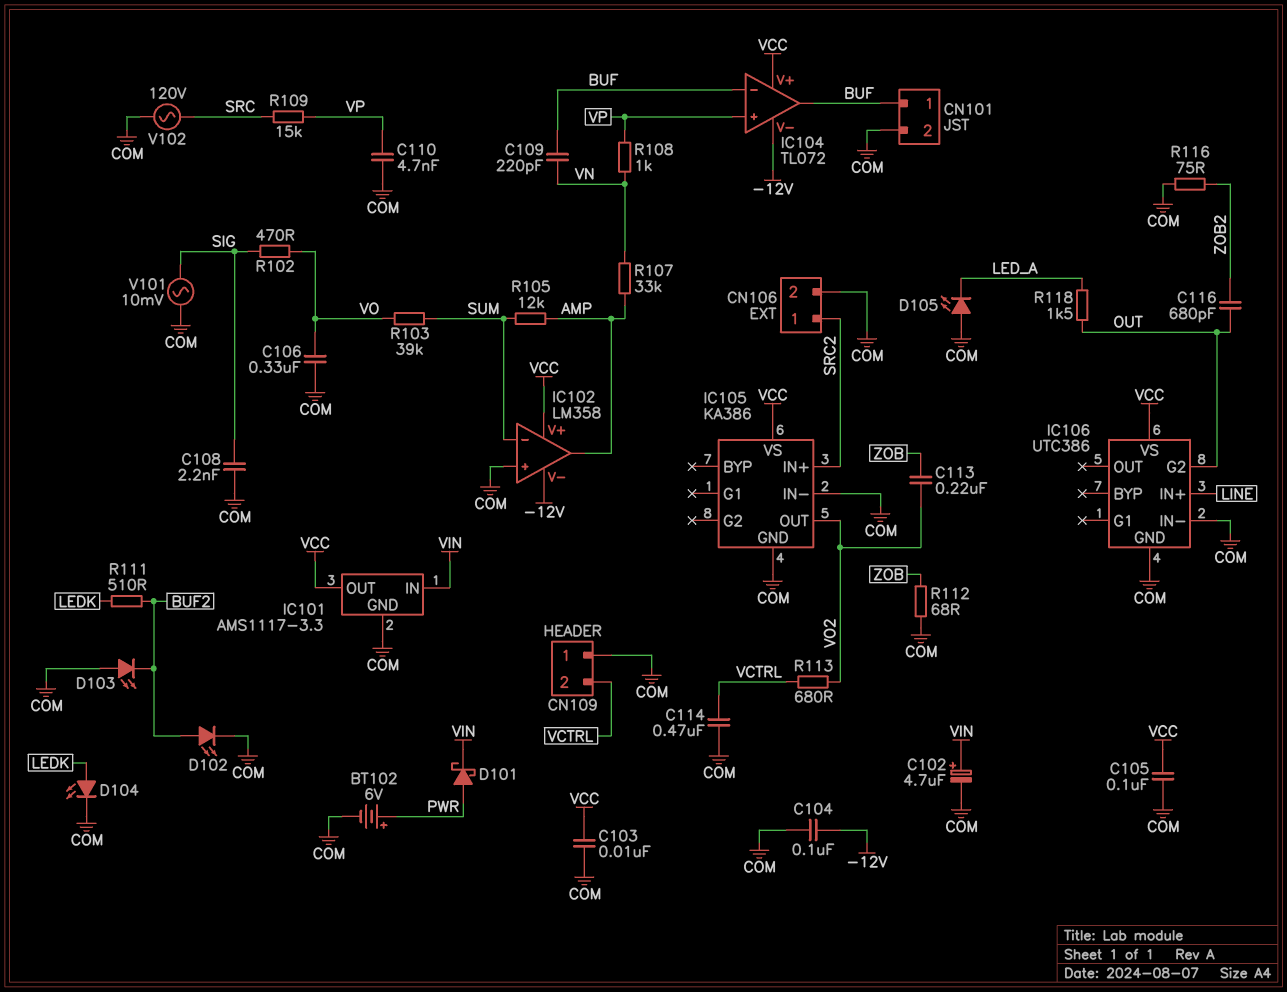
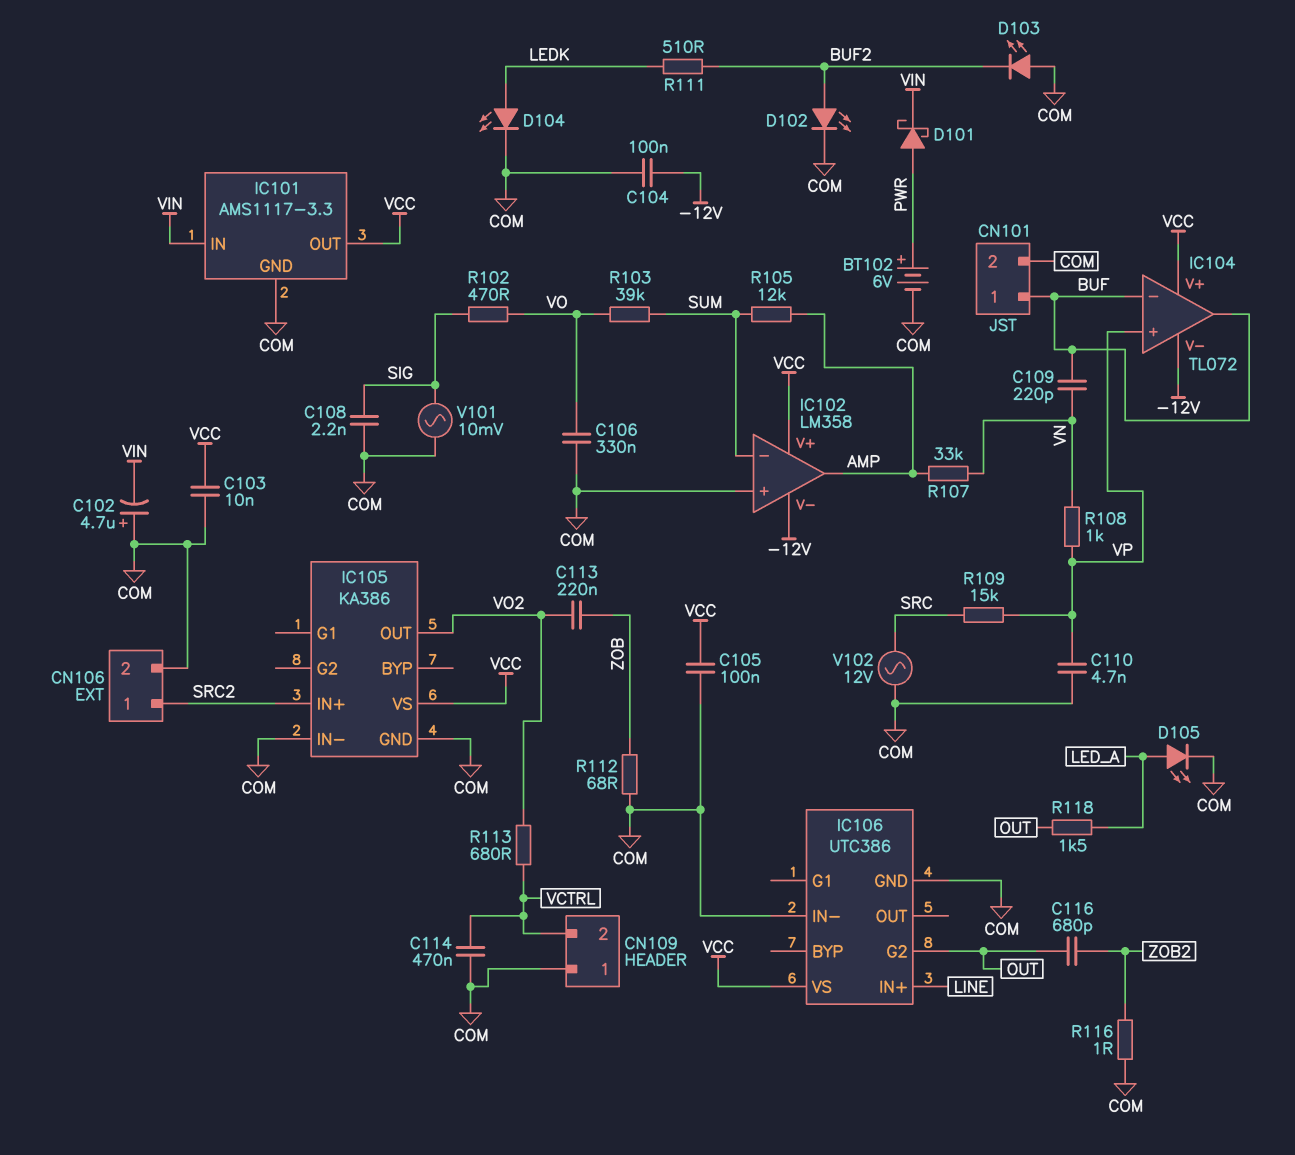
C102: 4.7uF (plus VIN, minus COM) -> 4.7uF (plus COM, minus VIN)
D105: LED (A COM, K LED_A) -> LED (A LED_A, K COM)
R116: 75 (COM, ZOB2) -> 1 (COM, ZOB2)
V102: AC 120V (COM, SRC) -> AC 12V (COM, SRC)

